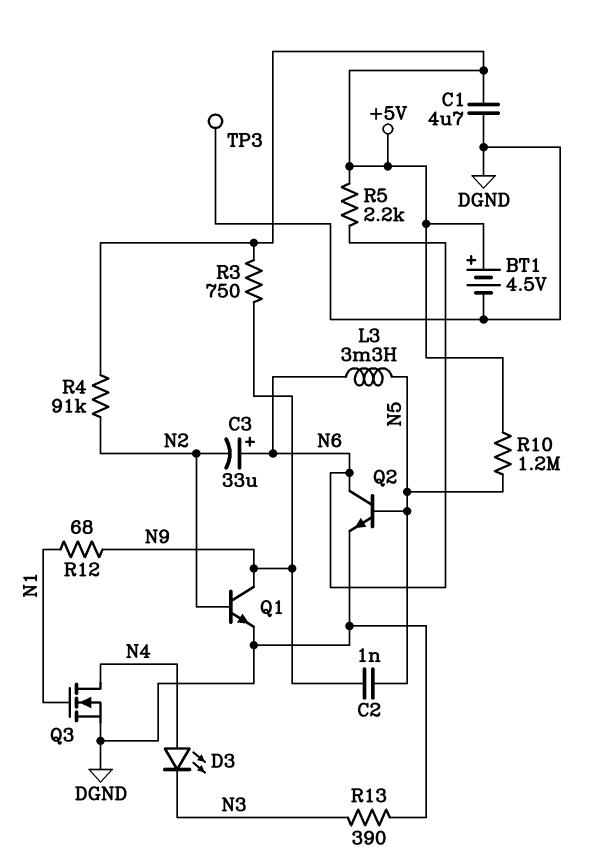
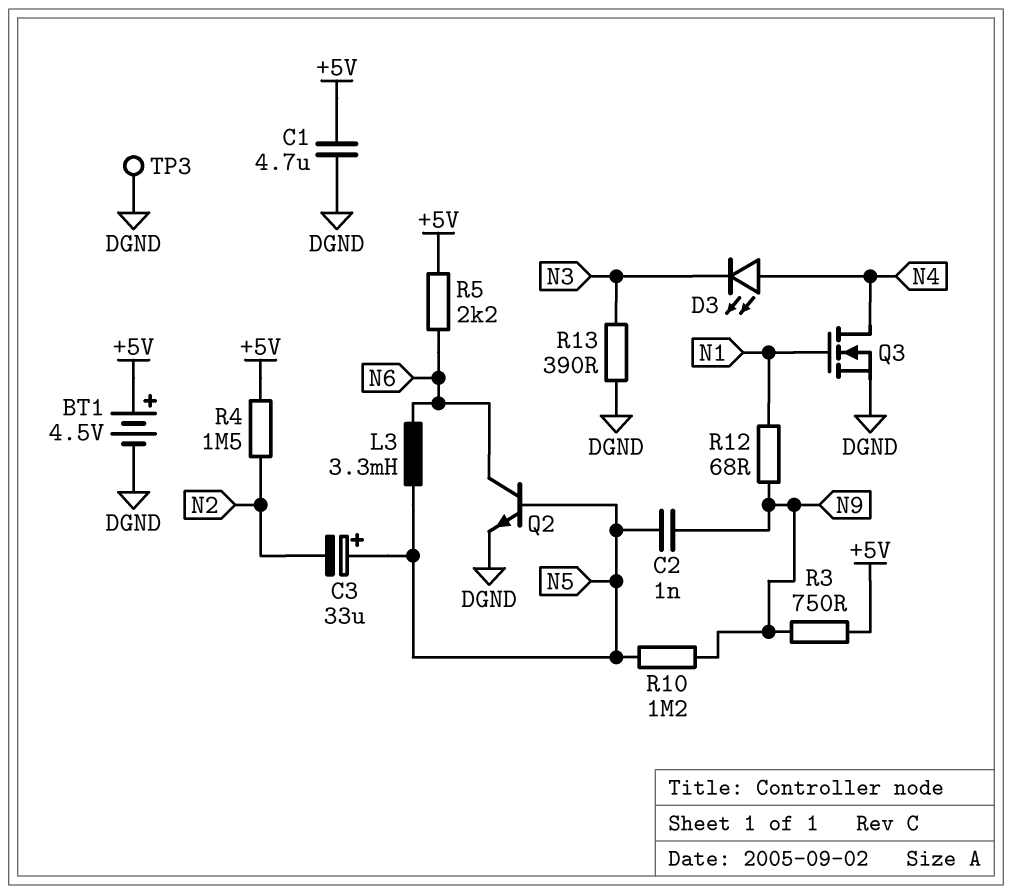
C3: 33uF (plus N6, minus N2) -> 33uF (plus N5, minus N2)
Q1: NPN (B N2, C N9, E DGND) -> none
R4: 91k (+5V, N2) -> 1.5M (+5V, N2)
R10: 1.2M (+5V, N5) -> 1.2M (N5, N9)

